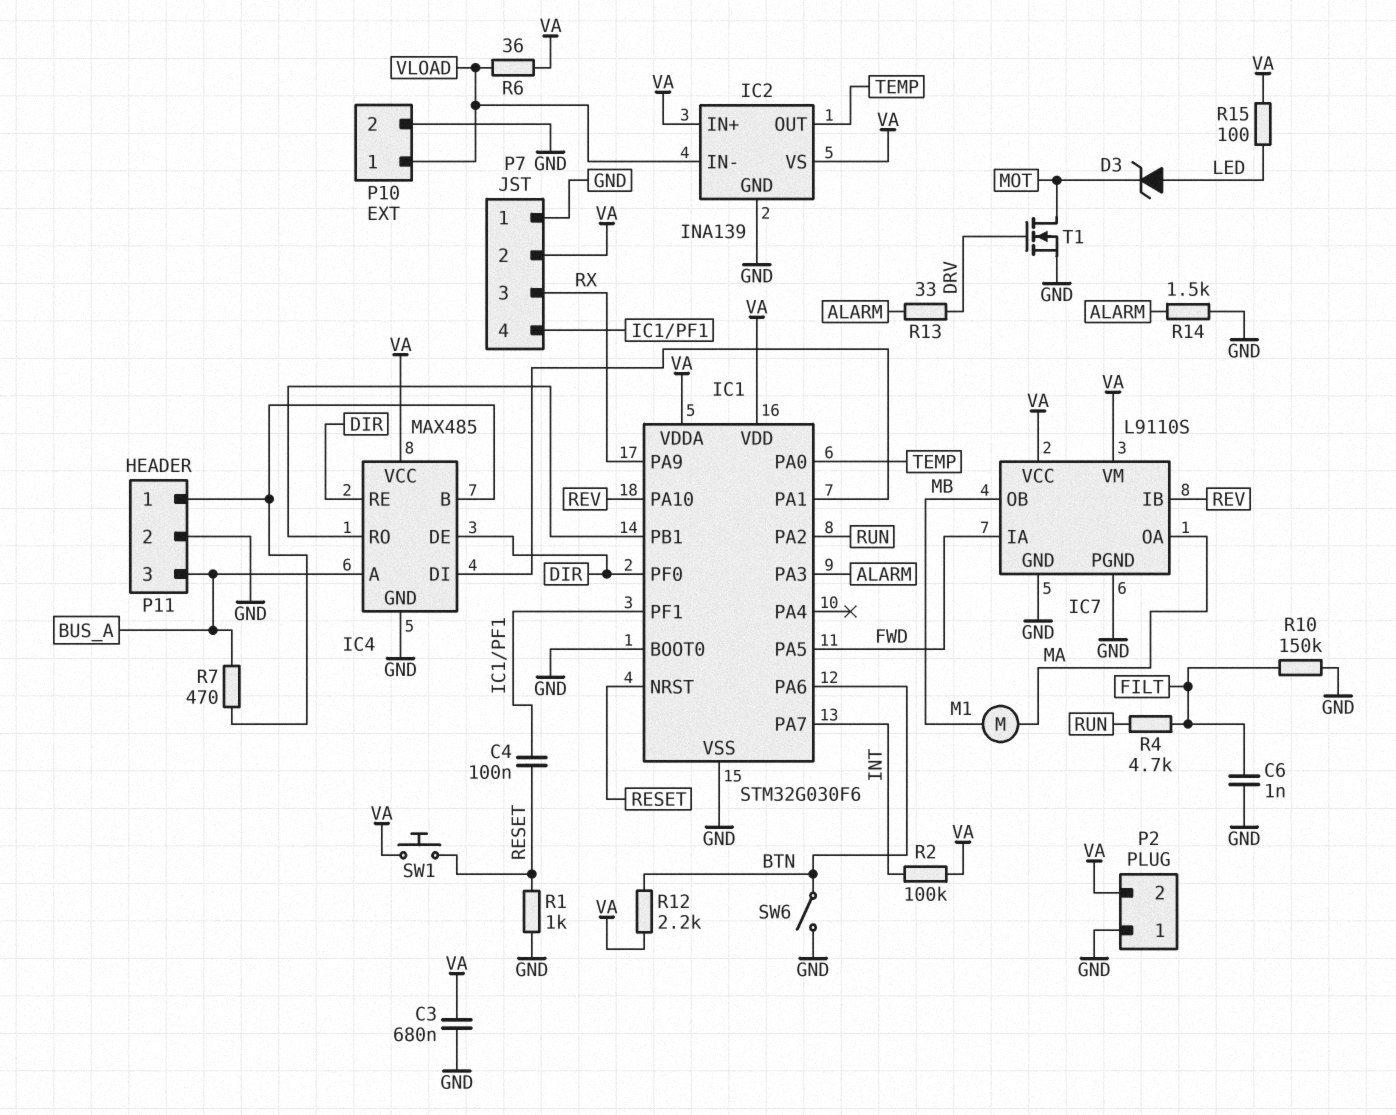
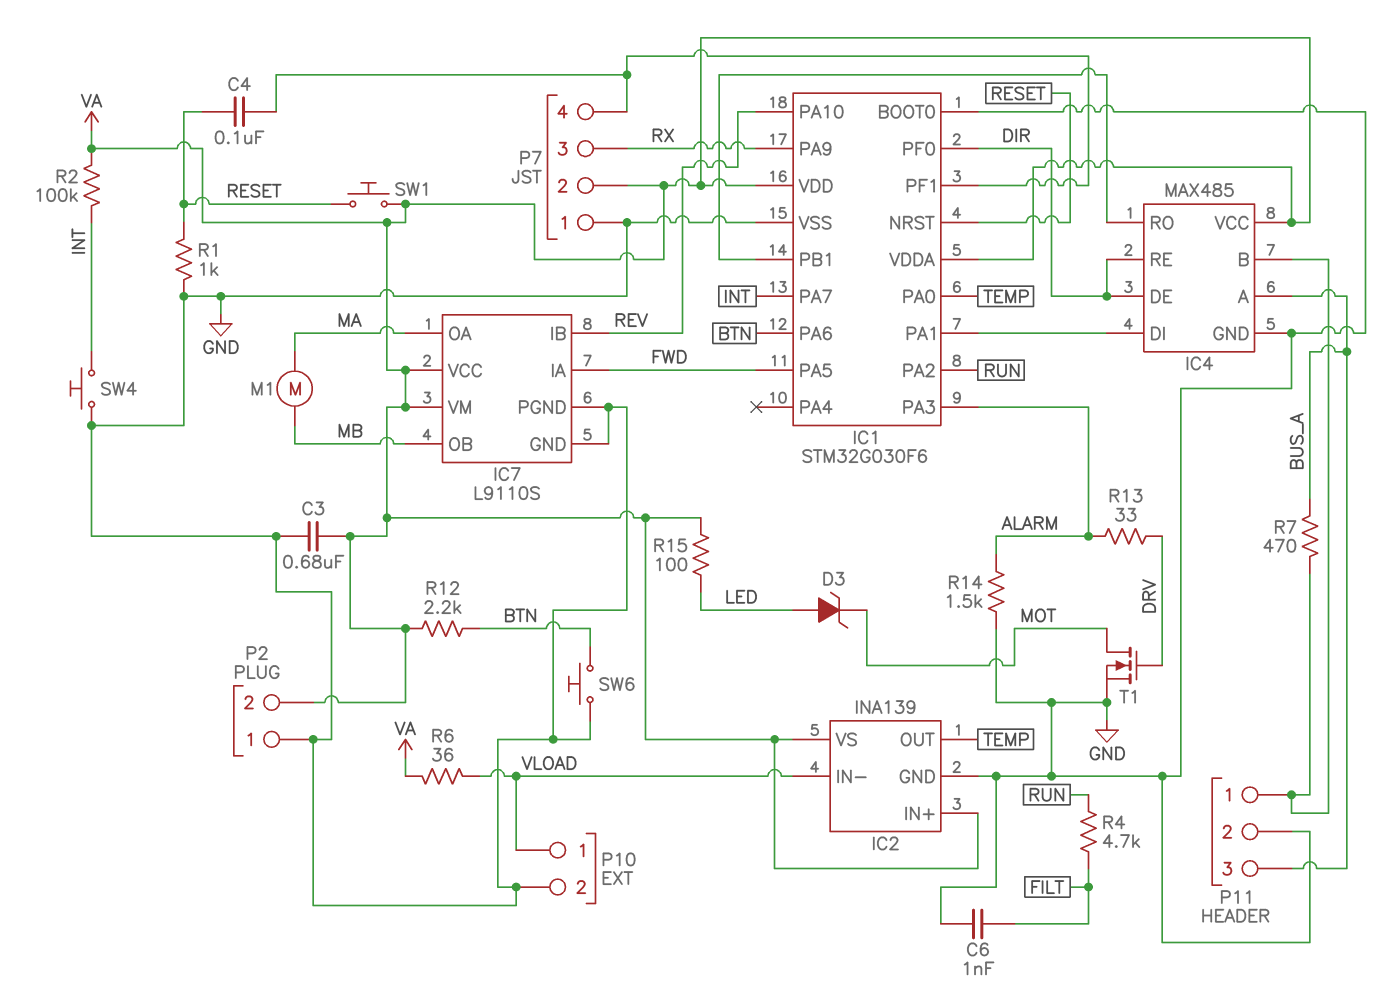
R10: 150k (FILT, GND) -> none
SW4: none -> button (GND, INT)
SW6: switch (BTN, GND) -> button (BTN, GND)

